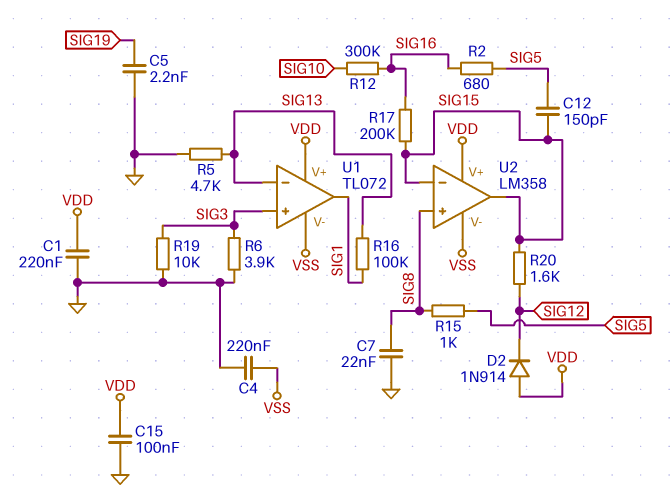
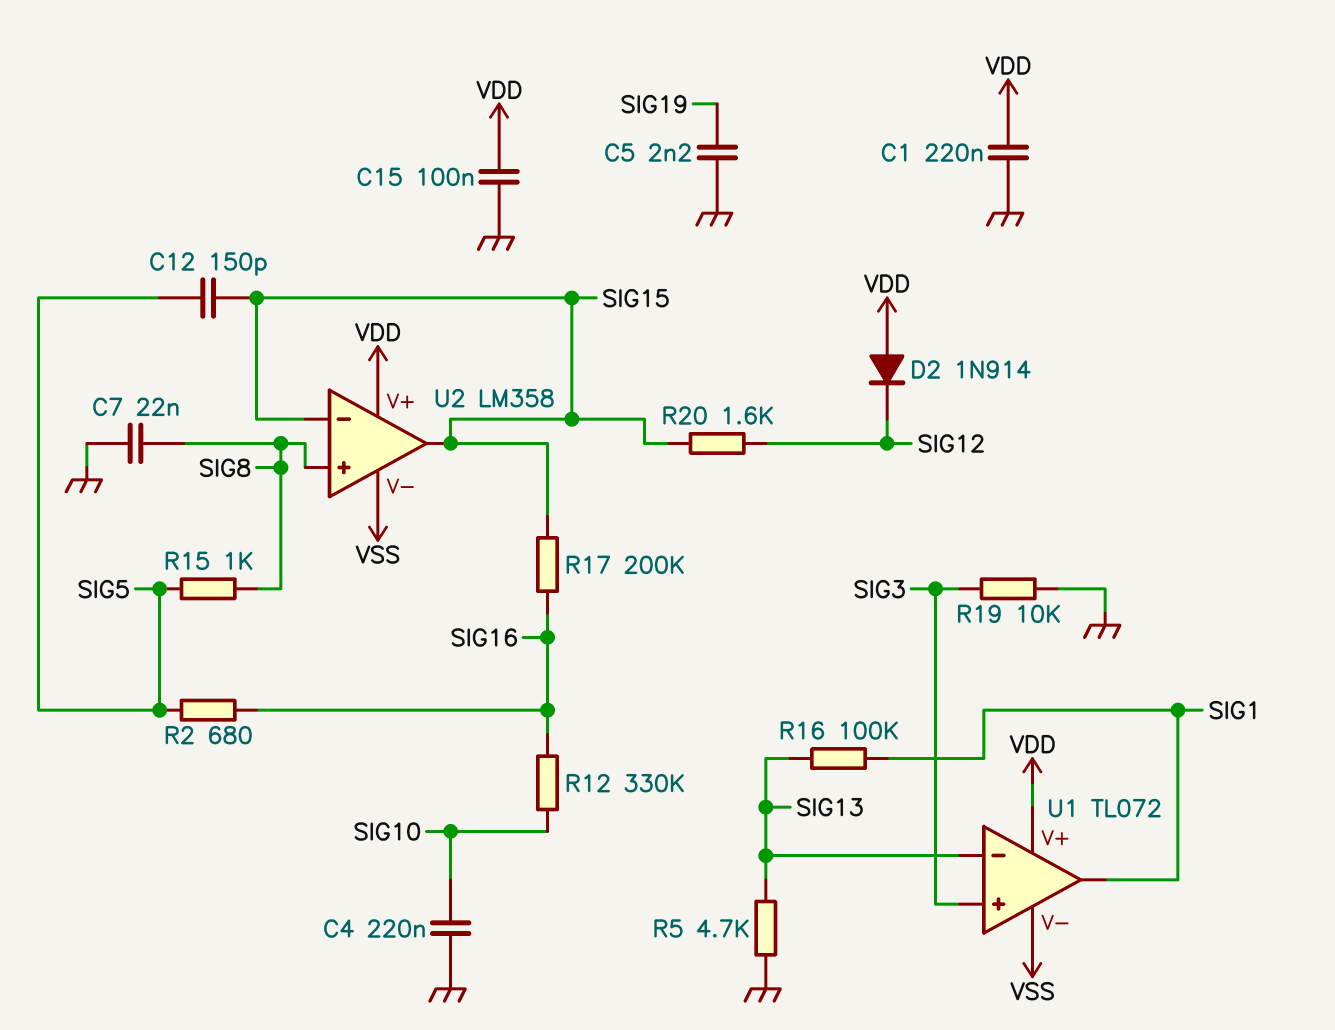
C4: 220nF (GND, VSS) -> 220nF (GND, SIG10)
R6: 3.9k (GND, SIG3) -> none
R12: 300k (SIG10, SIG16) -> 330k (SIG10, SIG16)

